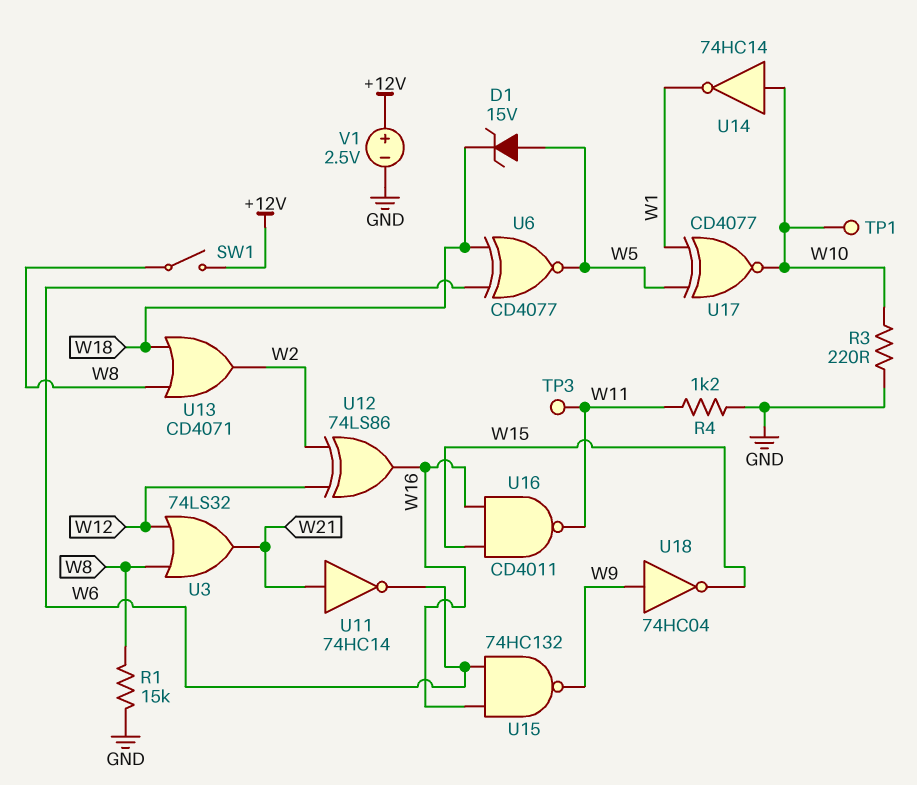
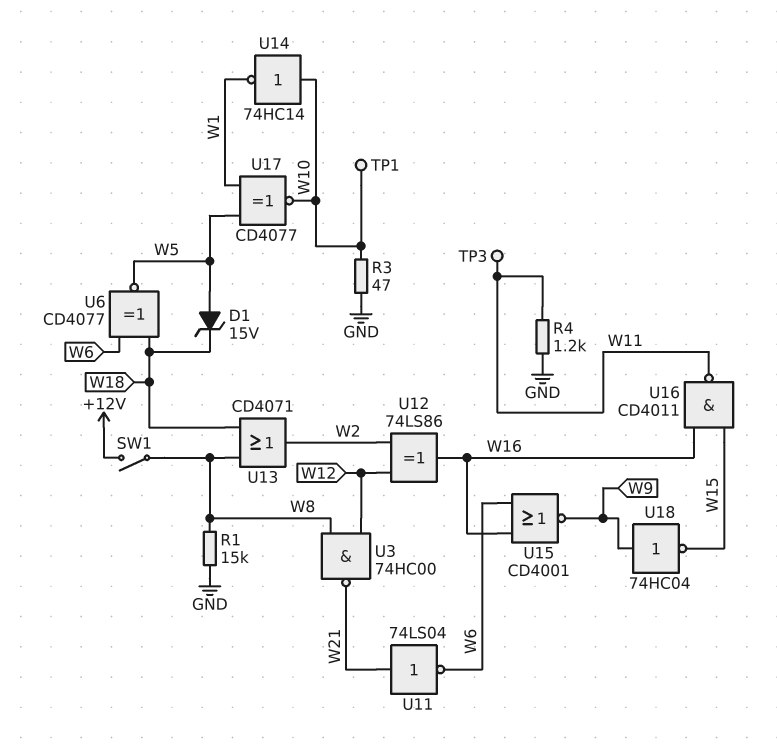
R3: 220 (GND, W10) -> 47 (GND, W10)
U3: OR 74LS32 (in W8, in W12, out W21) -> NAND 74HC00 (in W8, in W12, out W21)
U11: NOT 74HC14 (in W21, out W6) -> NOT 74LS04 (in W21, out W6)
U15: NAND 74HC132 (in W6, in W16, out W9) -> NOR CD4001 (in W6, in W16, out W9)
V1: 2.5V (plus +12V, minus GND) -> none

